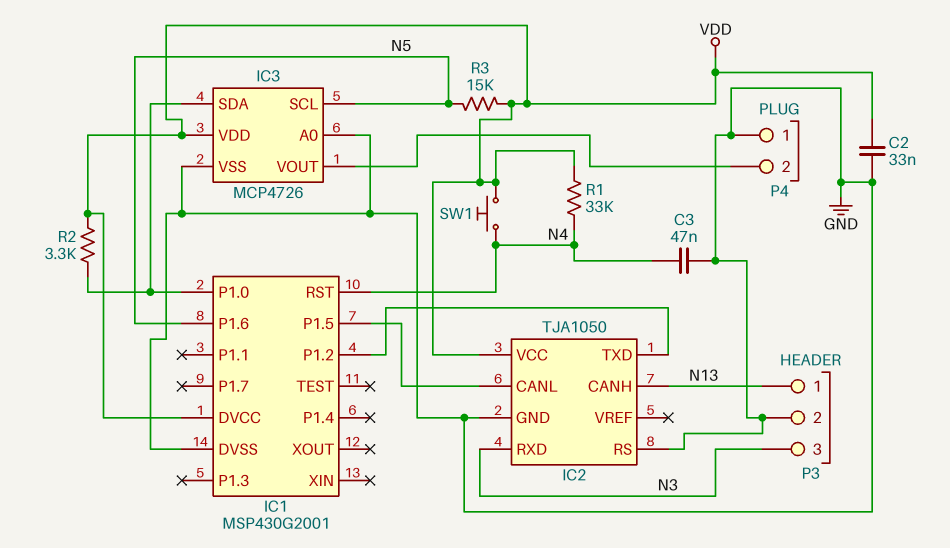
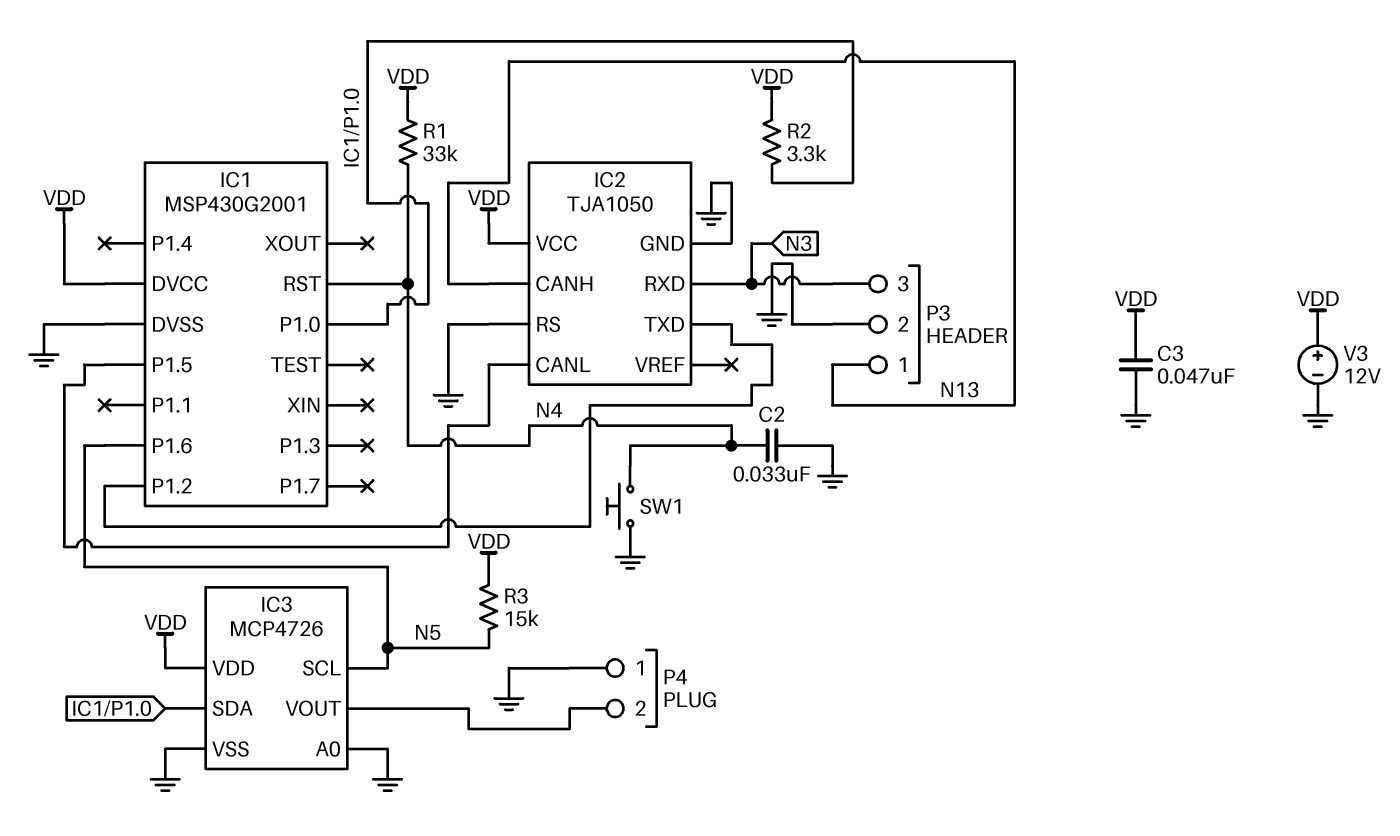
C2: 33nF (GND, VDD) -> 33nF (GND, N4)
C3: 47nF (GND, N4) -> 47nF (GND, VDD)
SW1: button (N4, VDD) -> button (GND, N4)
V3: none -> 12V (plus VDD, minus GND)

